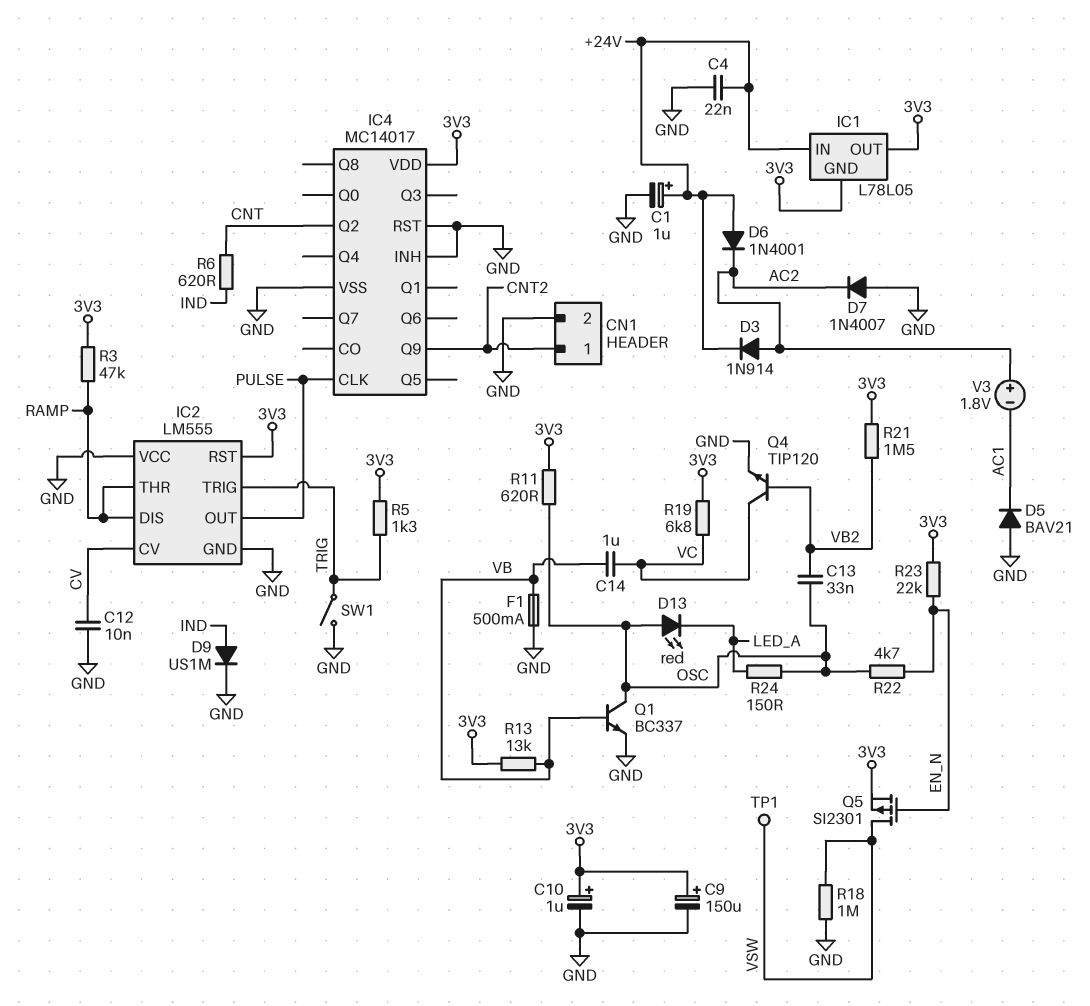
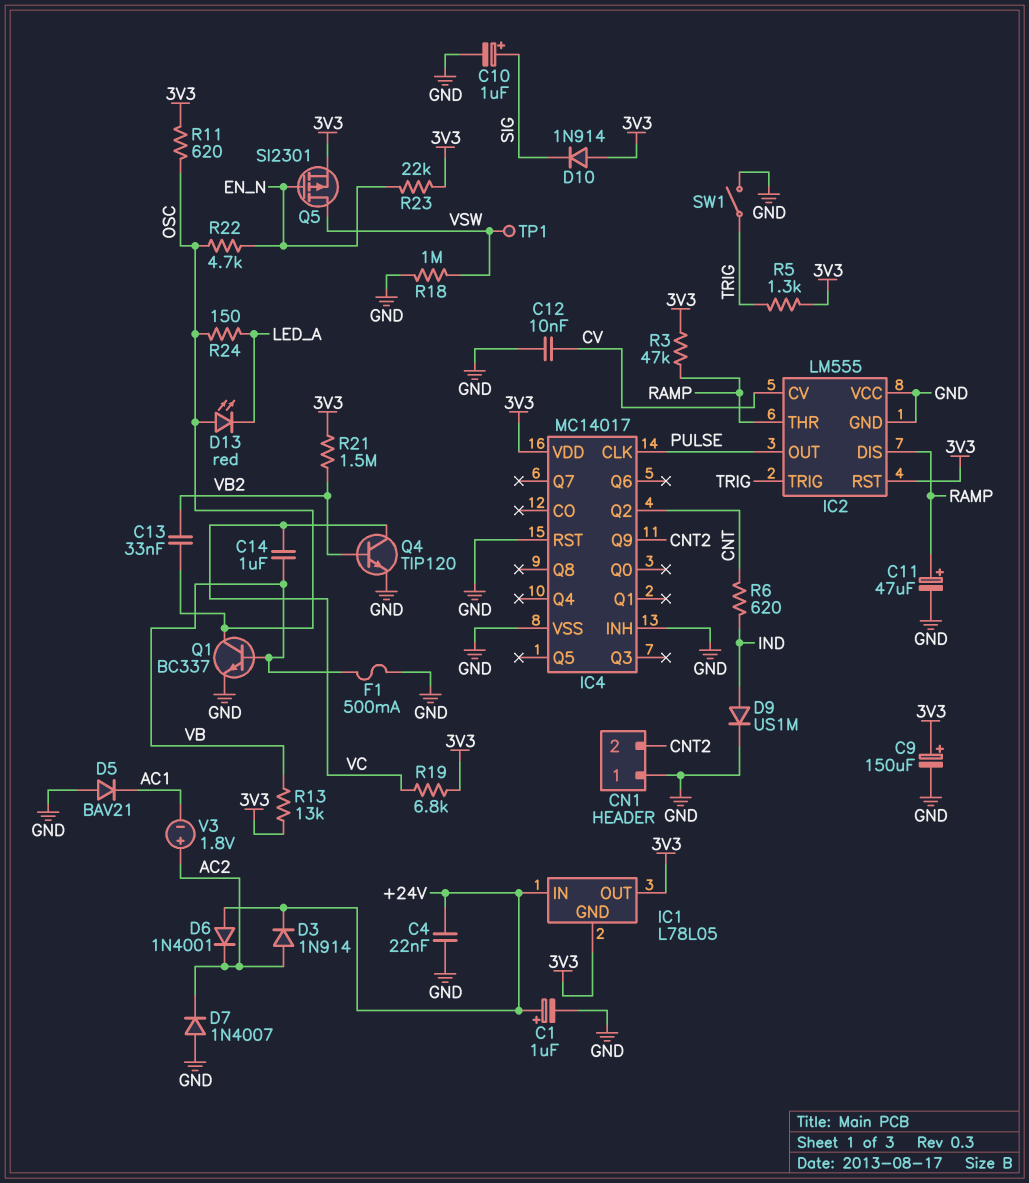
C10: 1uF (plus 3V3, minus GND) -> 1uF (plus SIG, minus GND)
C11: none -> 47uF (plus RAMP, minus GND)
CN1 pin 1: CNT2 -> GND
CN1 pin 2: GND -> CNT2
D10: none -> diode 1N914 (A 3V3, K SIG)

